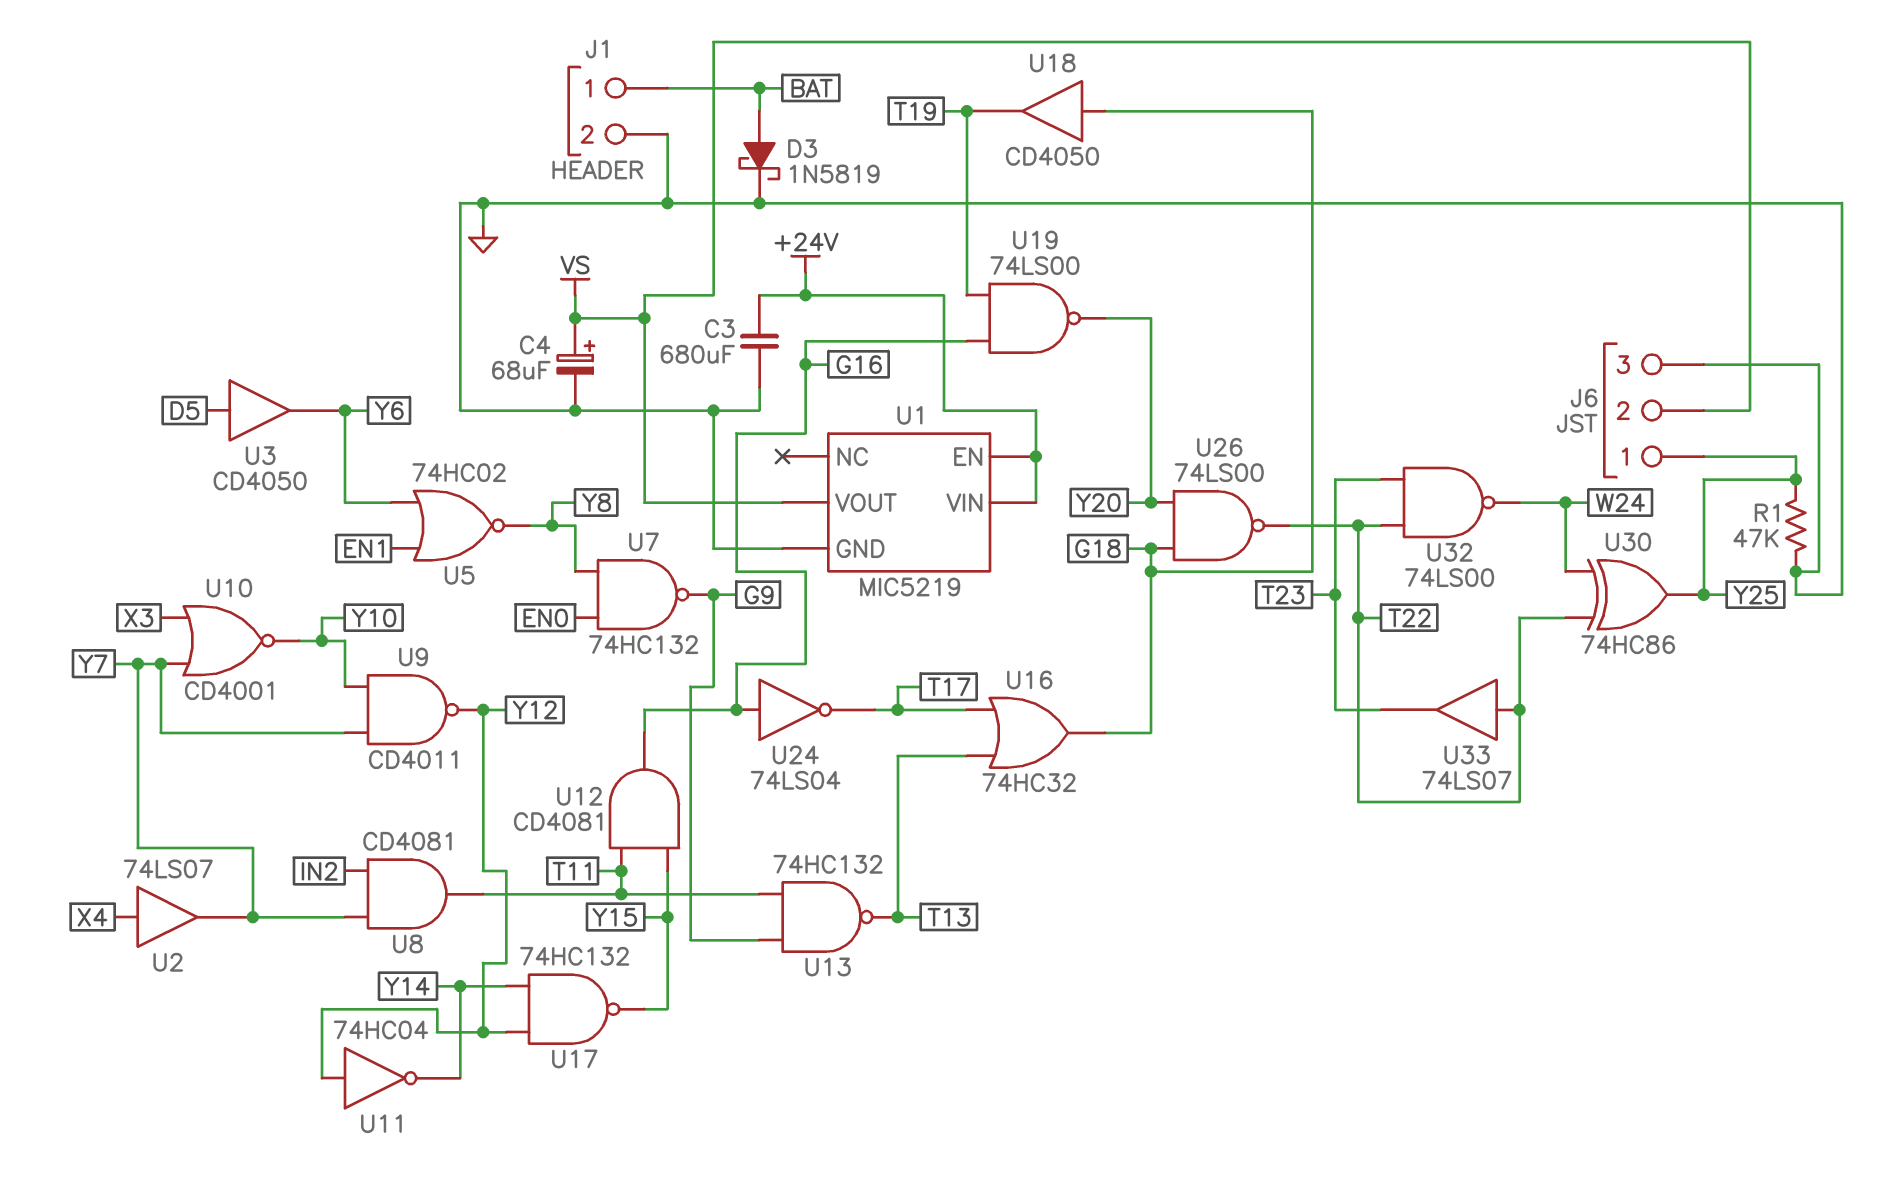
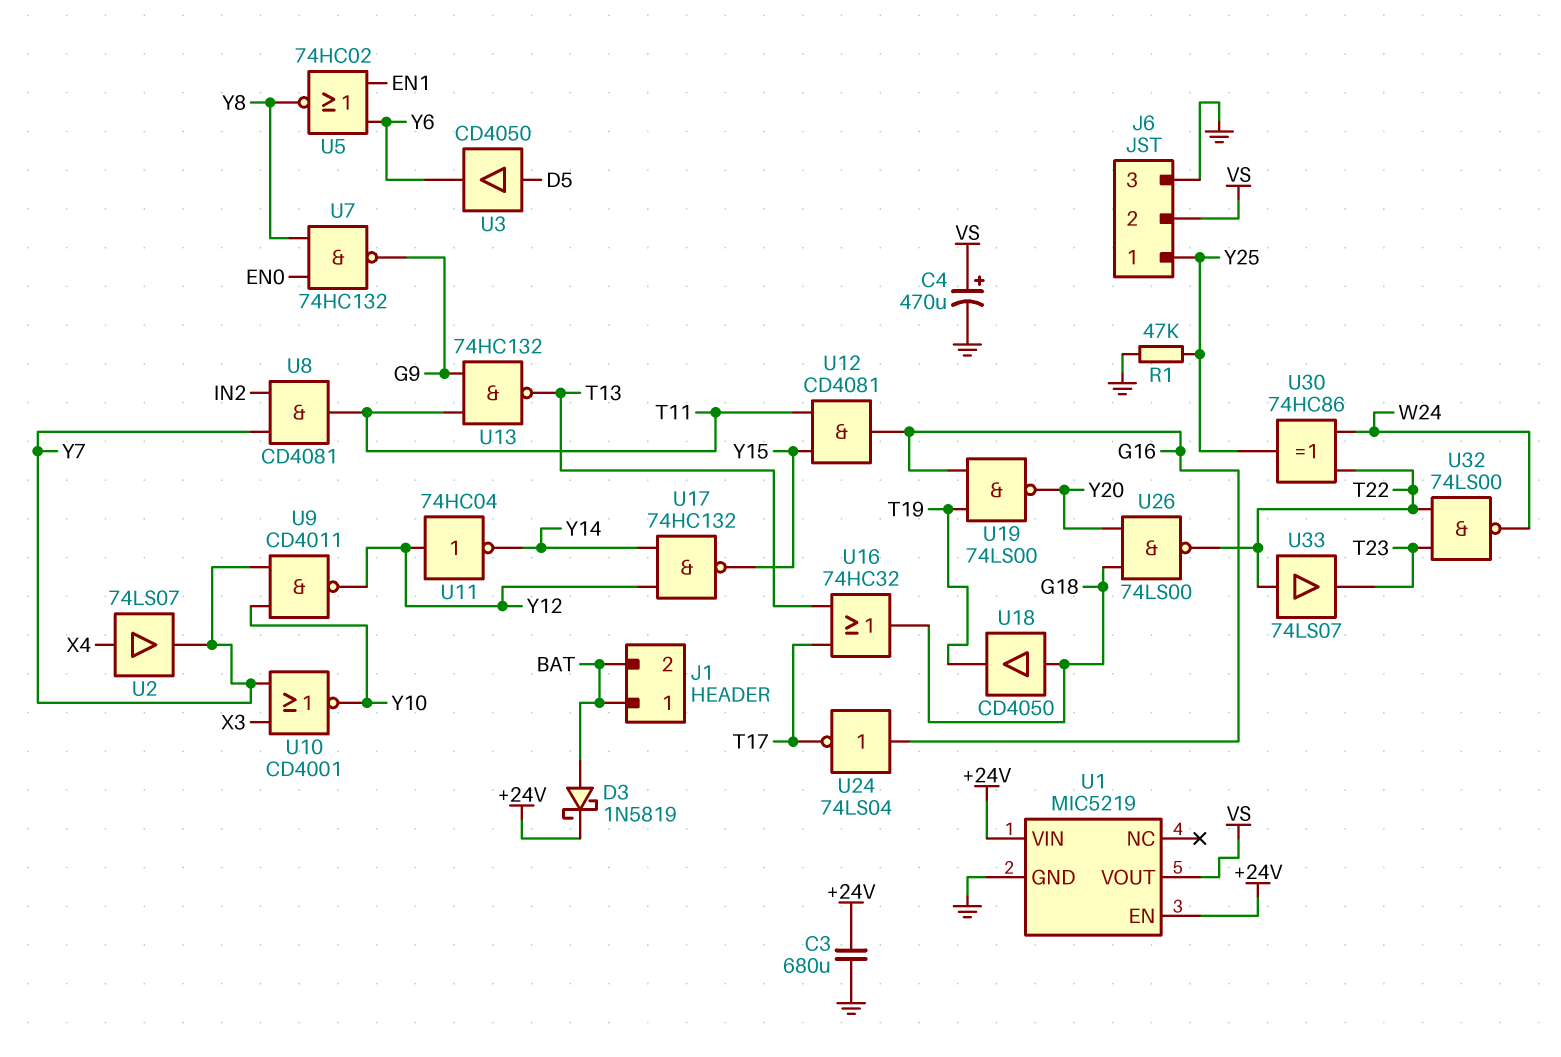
C4: 68uF (plus VS, minus GND) -> 470uF (plus VS, minus GND)
D3: schottky 1N5819 (A BAT, K GND) -> schottky 1N5819 (A BAT, K +24V)
J1 pin 2: GND -> BAT

